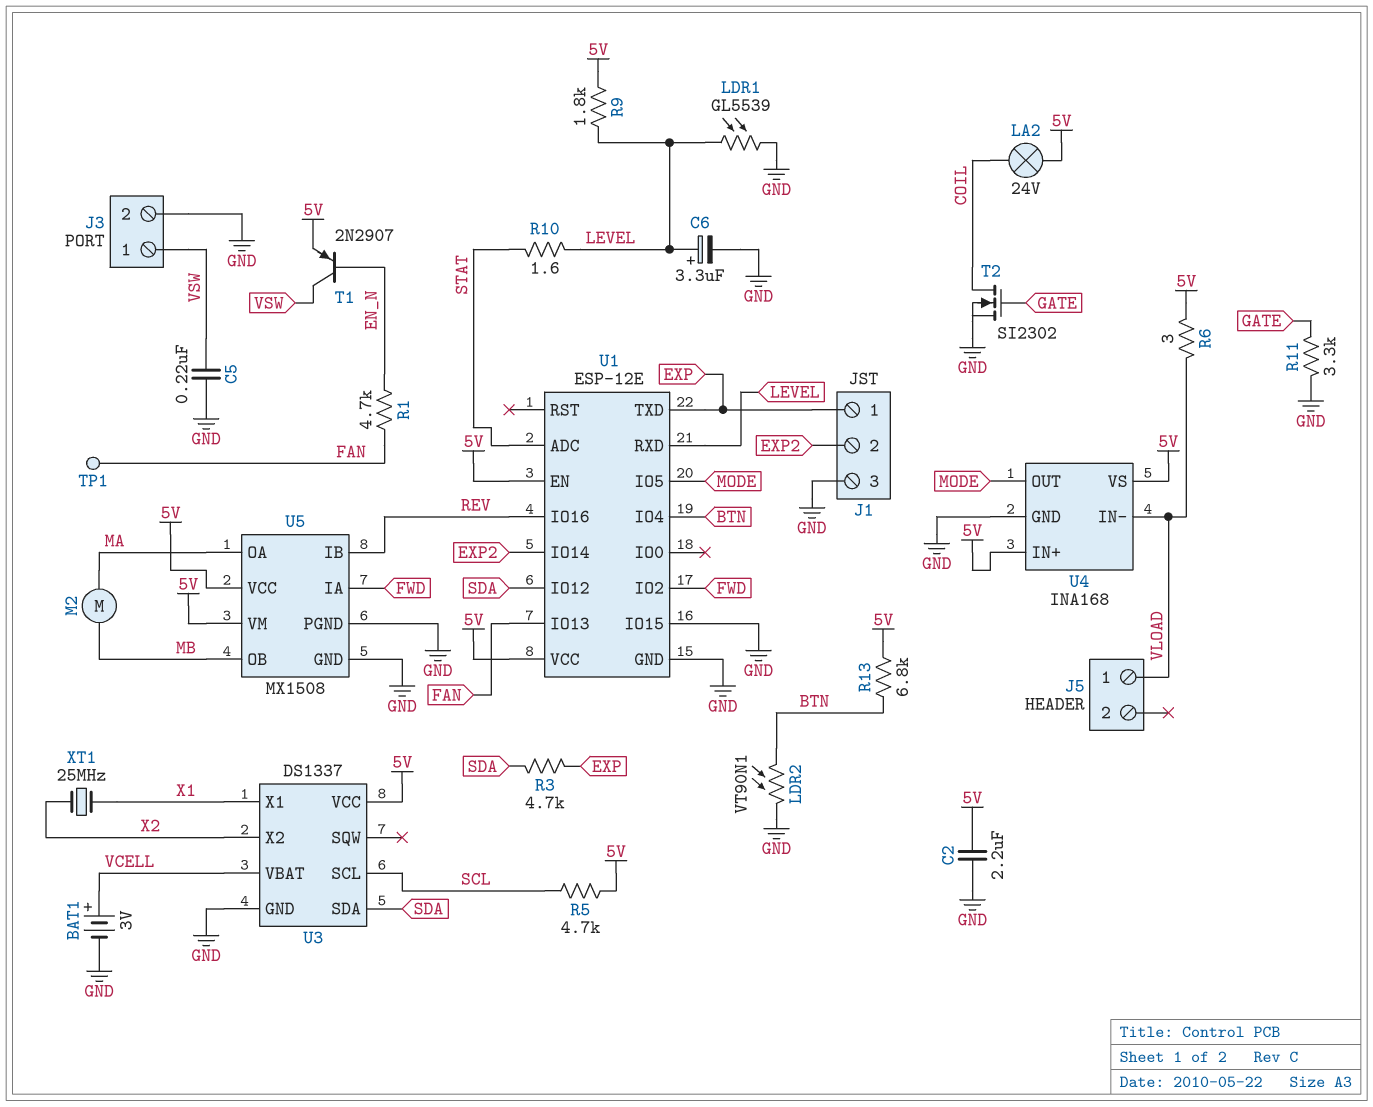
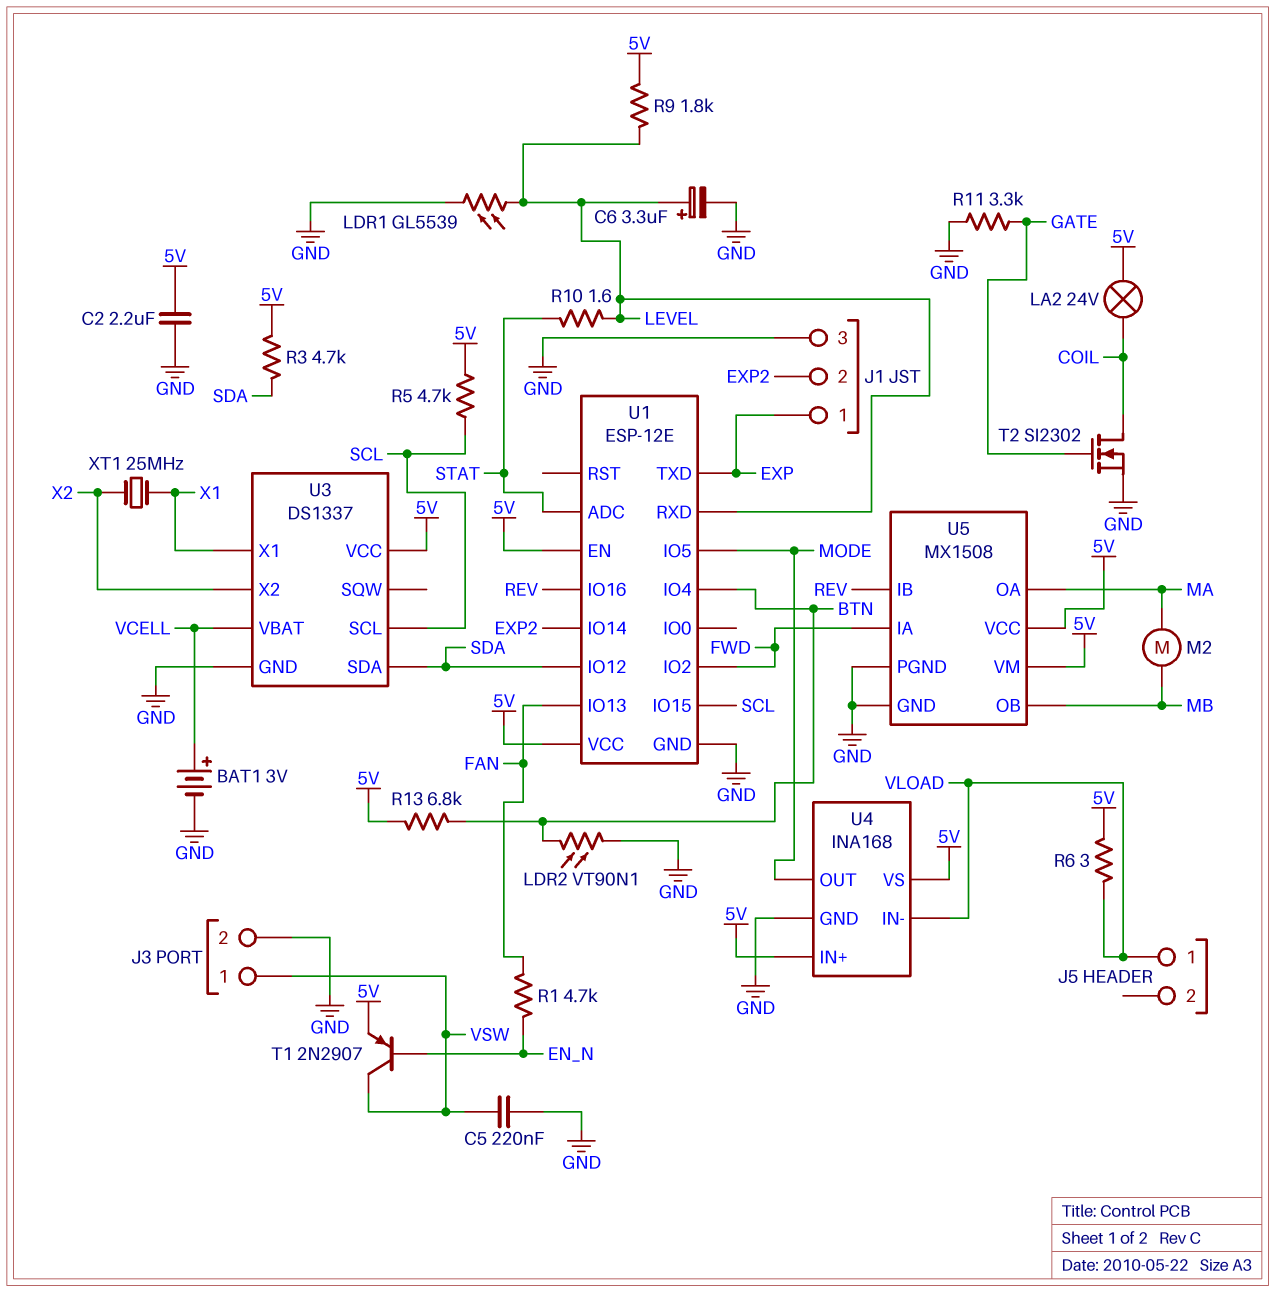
R3: 4.7k (EXP, SDA) -> 4.7k (5V, SDA)
TP1: test point (FAN) -> none
U1 pin IO15: GND -> SCL

